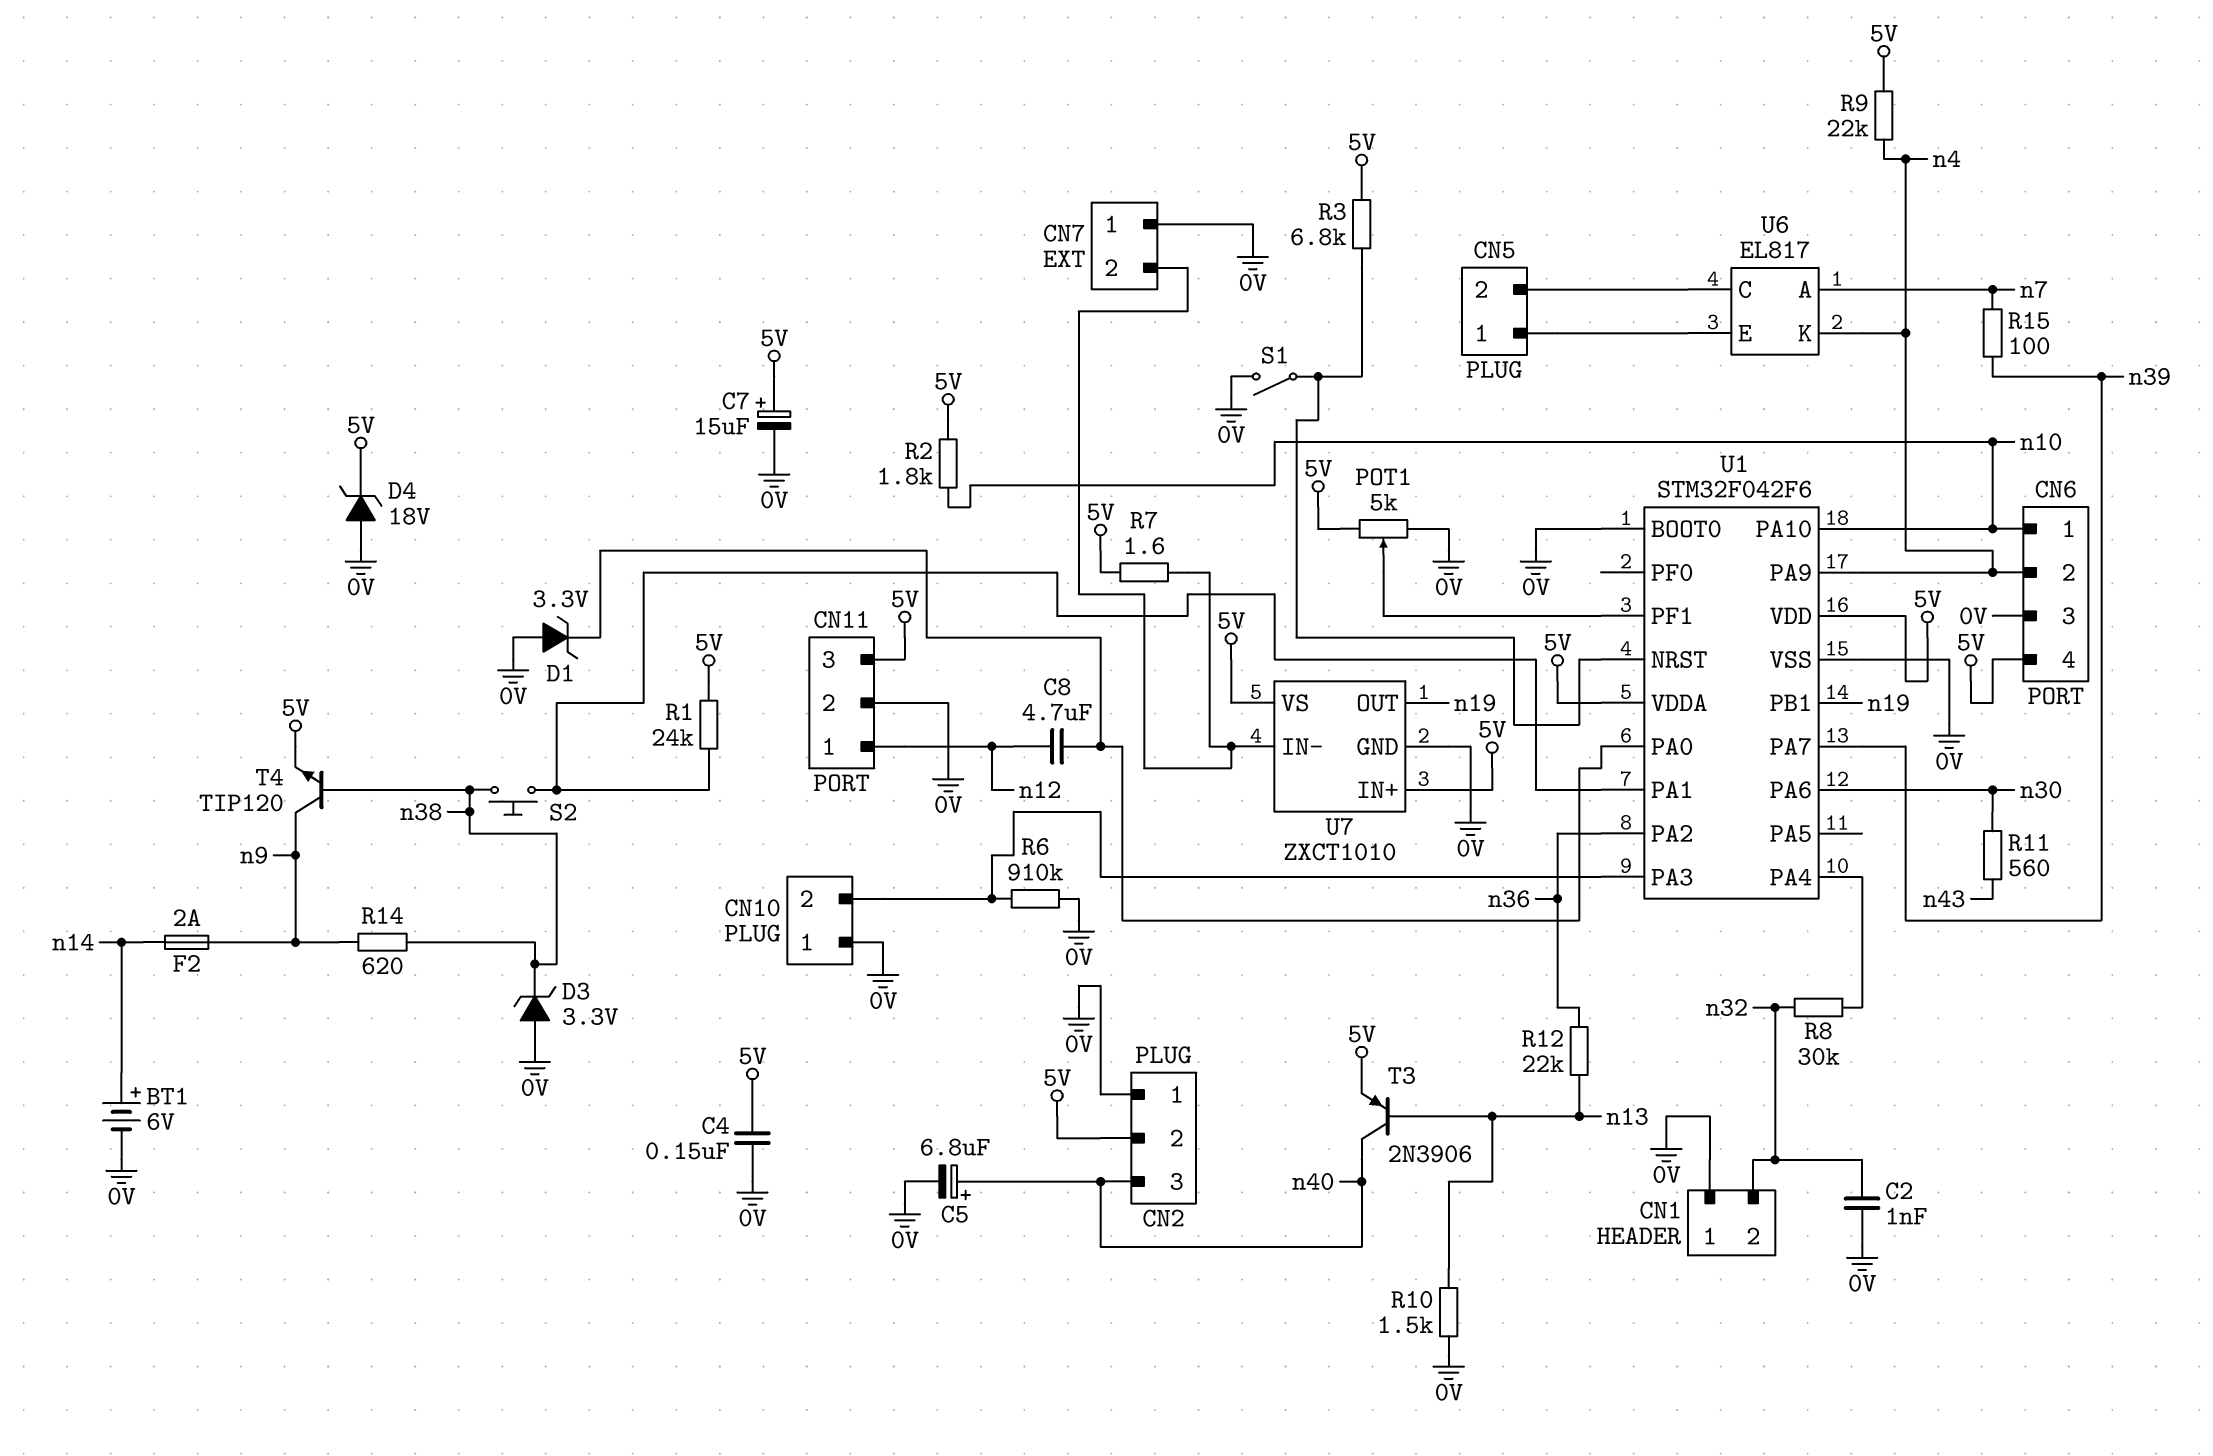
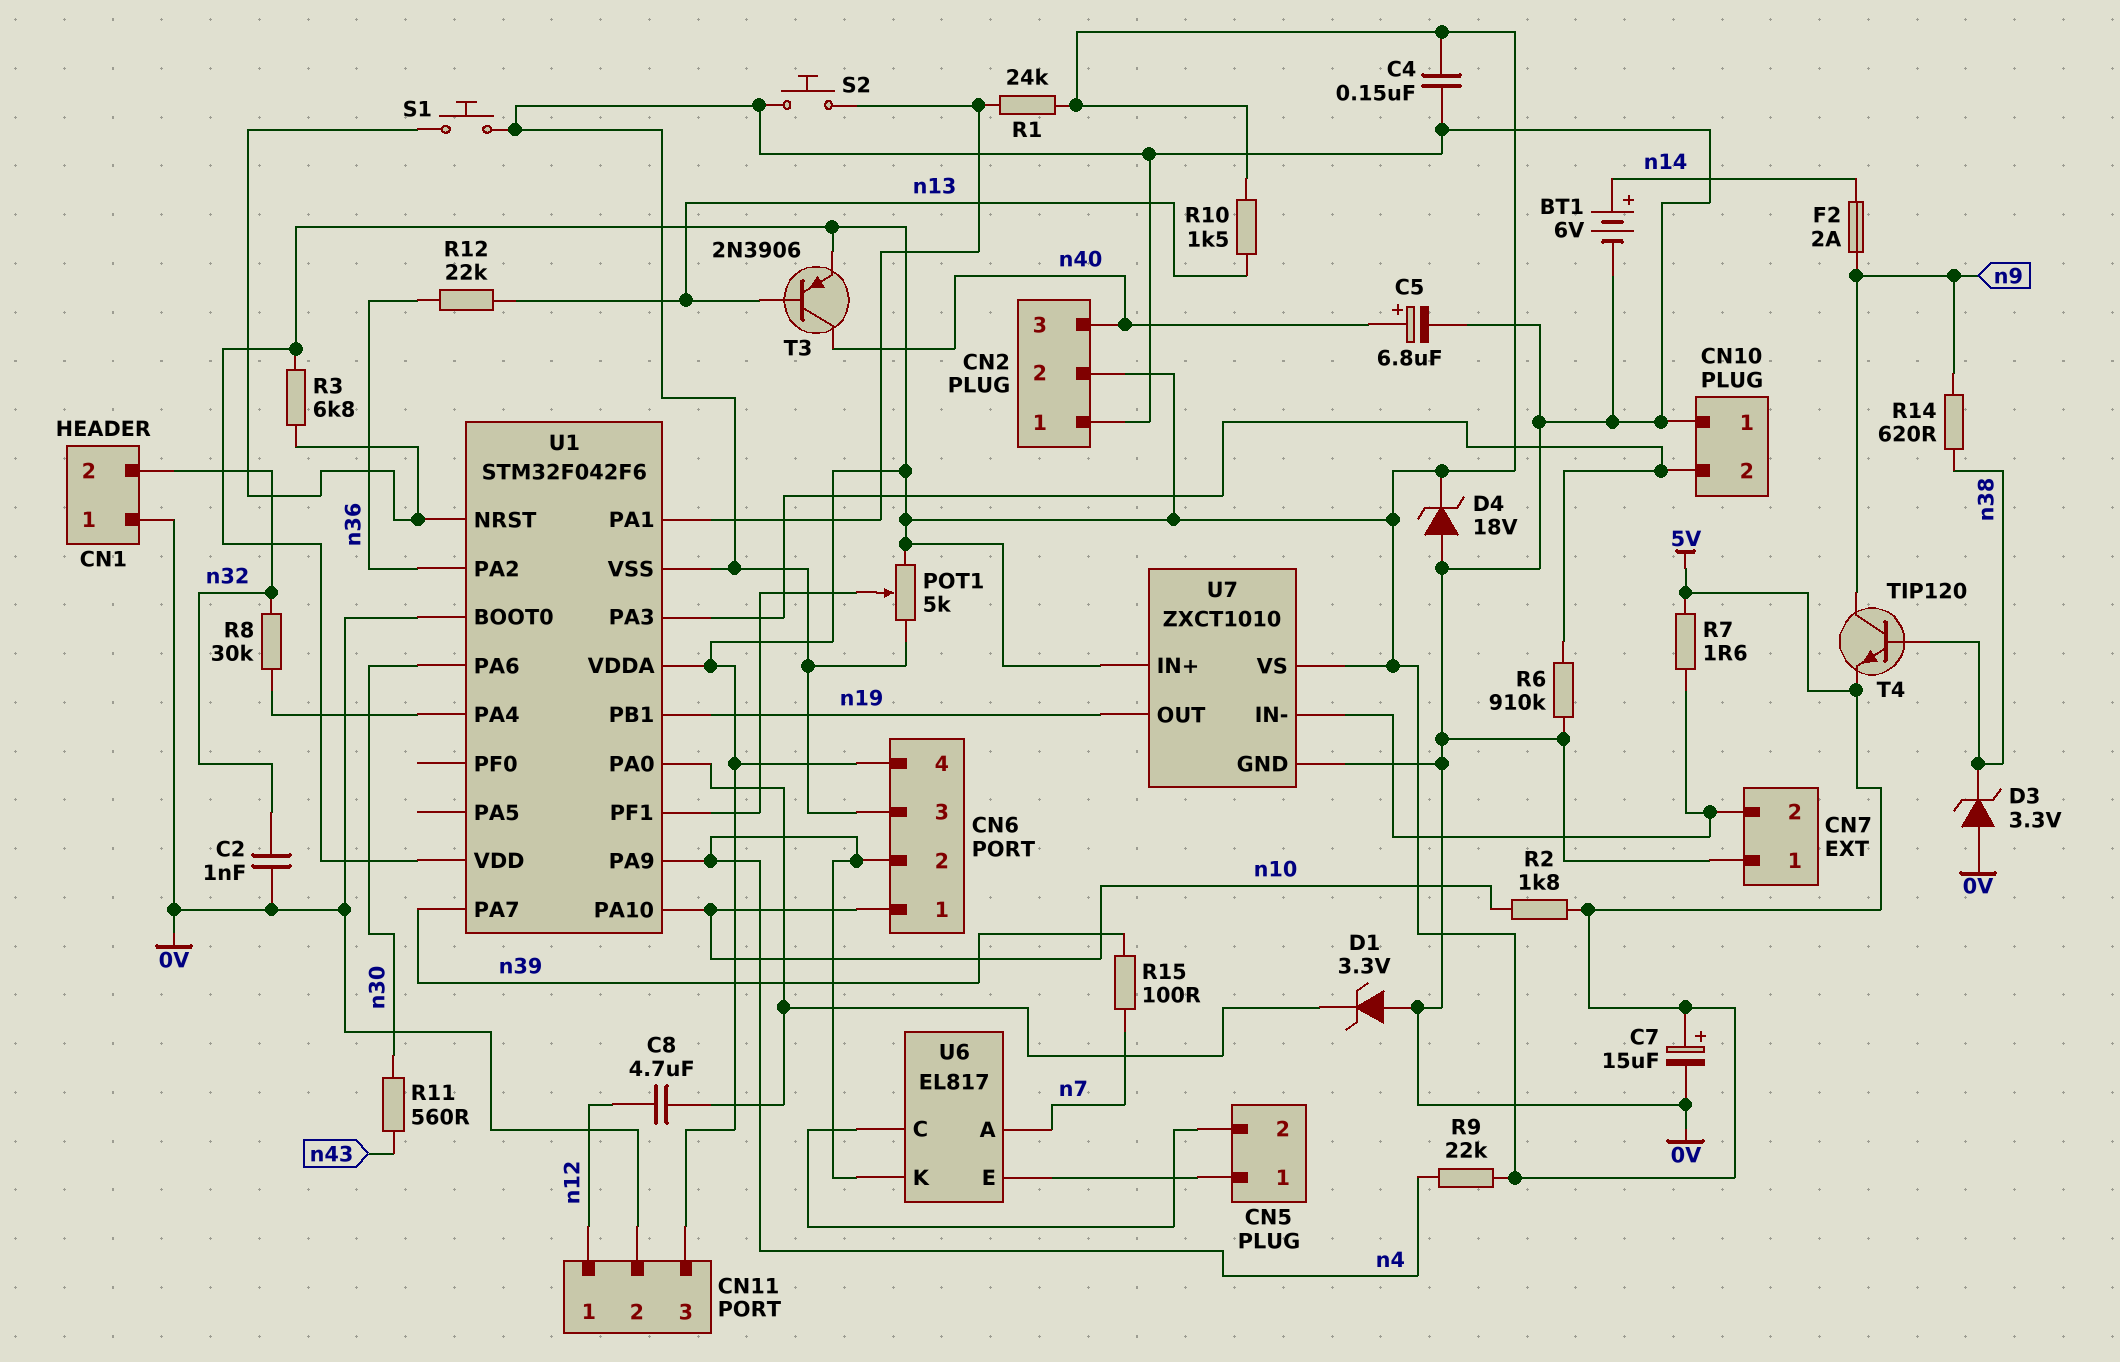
R10: 1.5k (0V, n13) -> 1.5k (5V, n13)
S1: switch (0V, U1/NRST) -> button (0V, U1/NRST)
S2: button (U1/PA1, n38) -> button (0V, U1/PA1)

